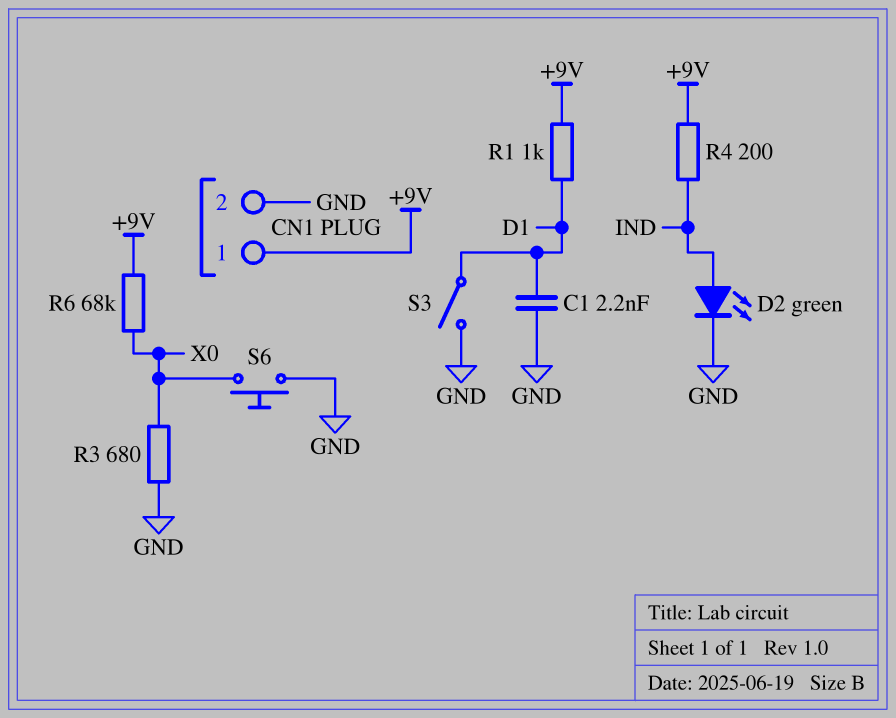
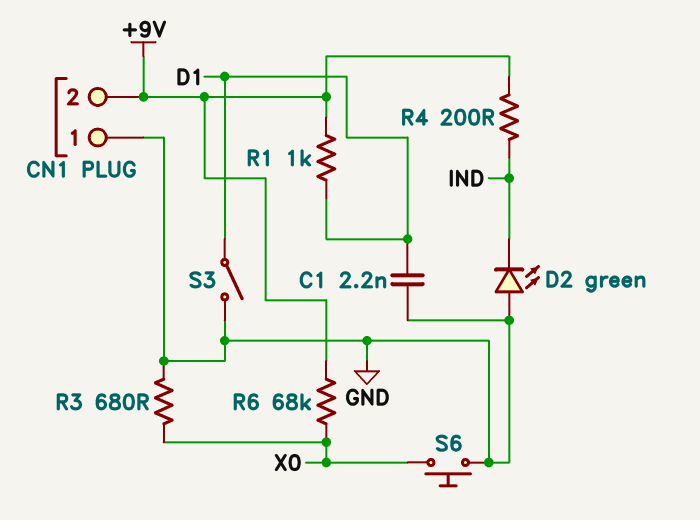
CN1 pin 1: +9V -> GND
CN1 pin 2: GND -> +9V
D2: LED green (A IND, K GND) -> LED green (A GND, K IND)

